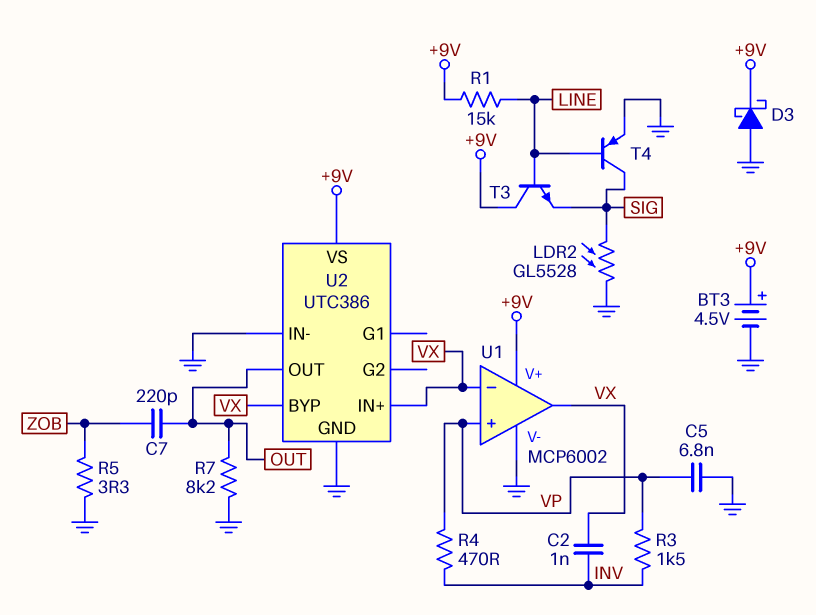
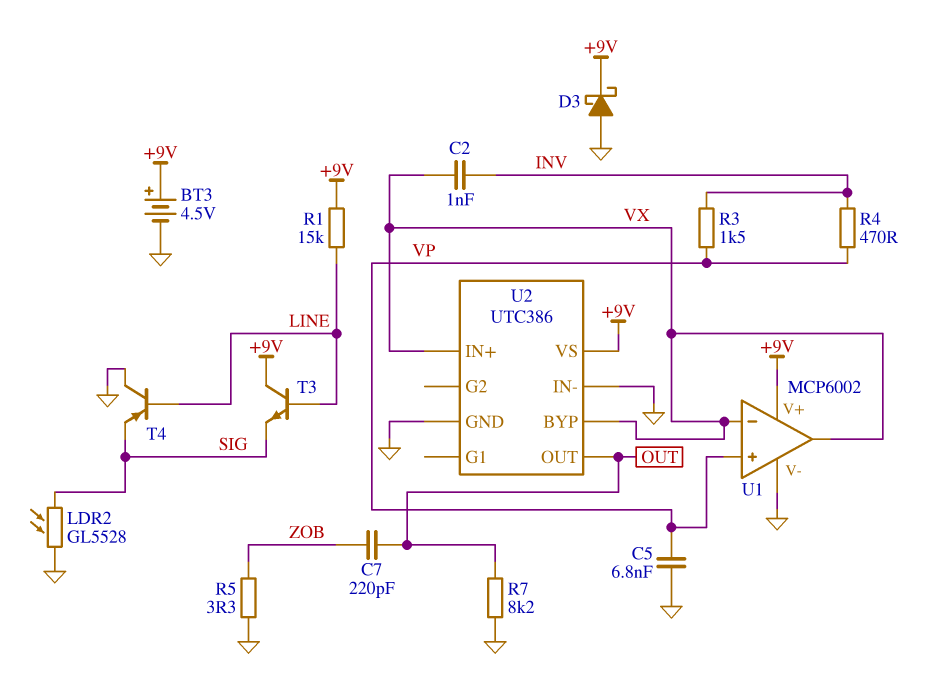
T4: PNP (B LINE, C SIG, E GND) -> PNP (B LINE, C GND, E SIG)

